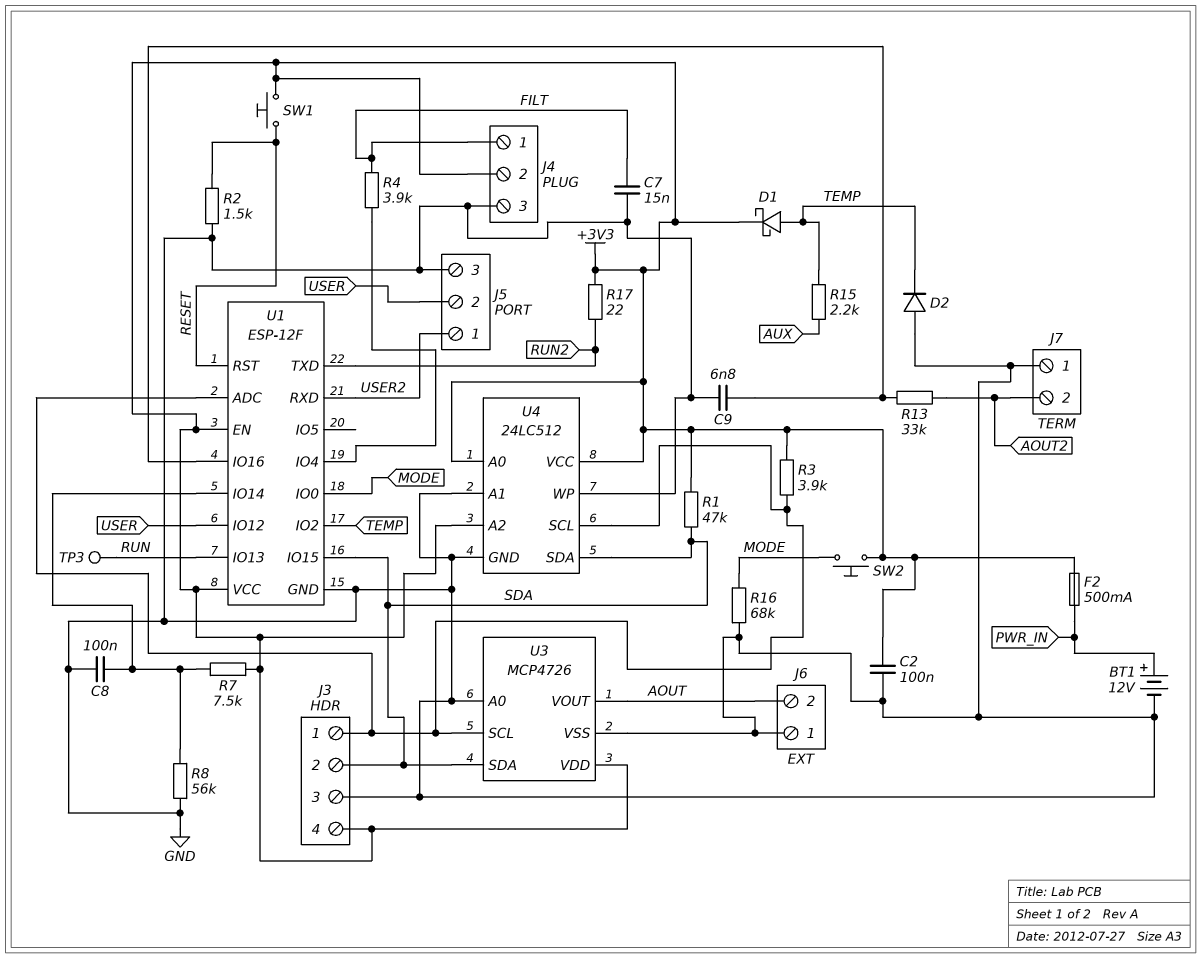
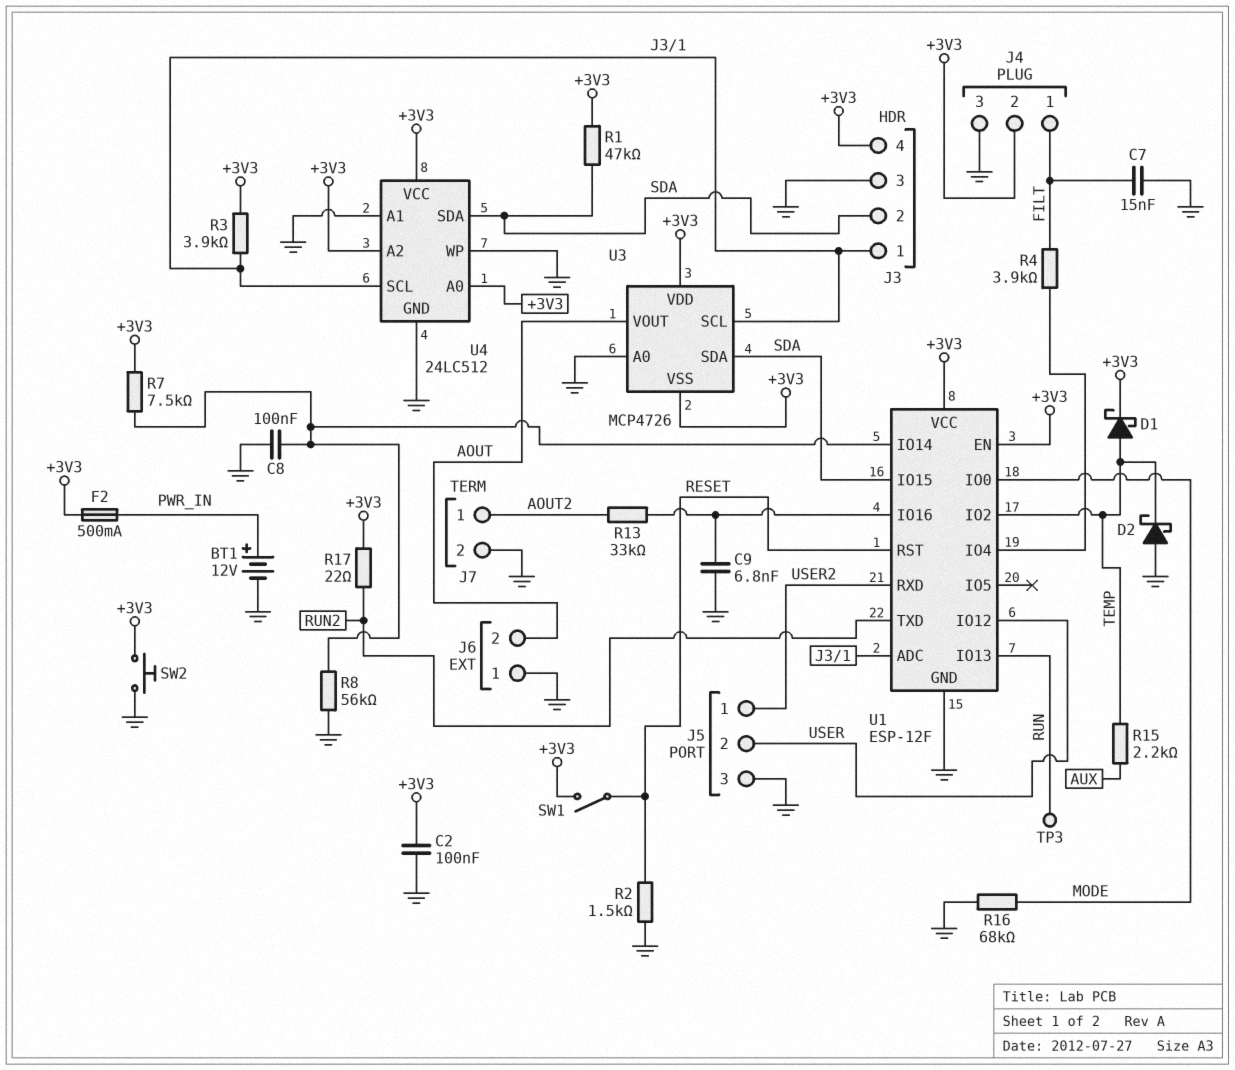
D2: diode (A GND, K TEMP) -> schottky (A GND, K TEMP)
J7 pin 1: GND -> AOUT2
J7 pin 2: AOUT2 -> GND
SW1: button (+3V3, RESET) -> switch (+3V3, RESET)
SW2: button (+3V3, MODE) -> button (+3V3, GND)
U3 pin VSS: GND -> +3V3

